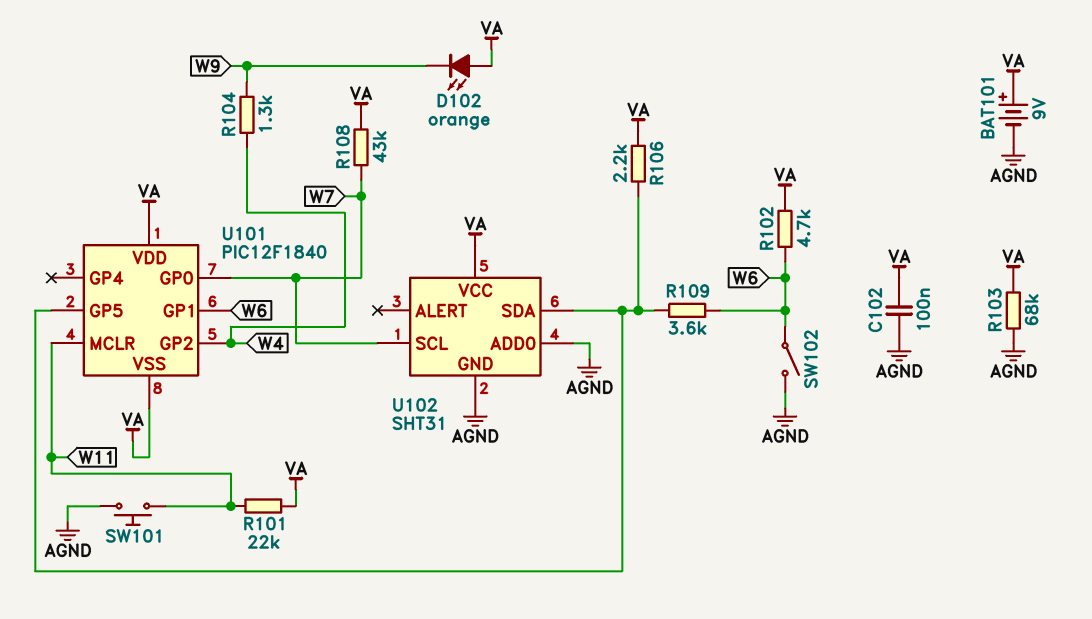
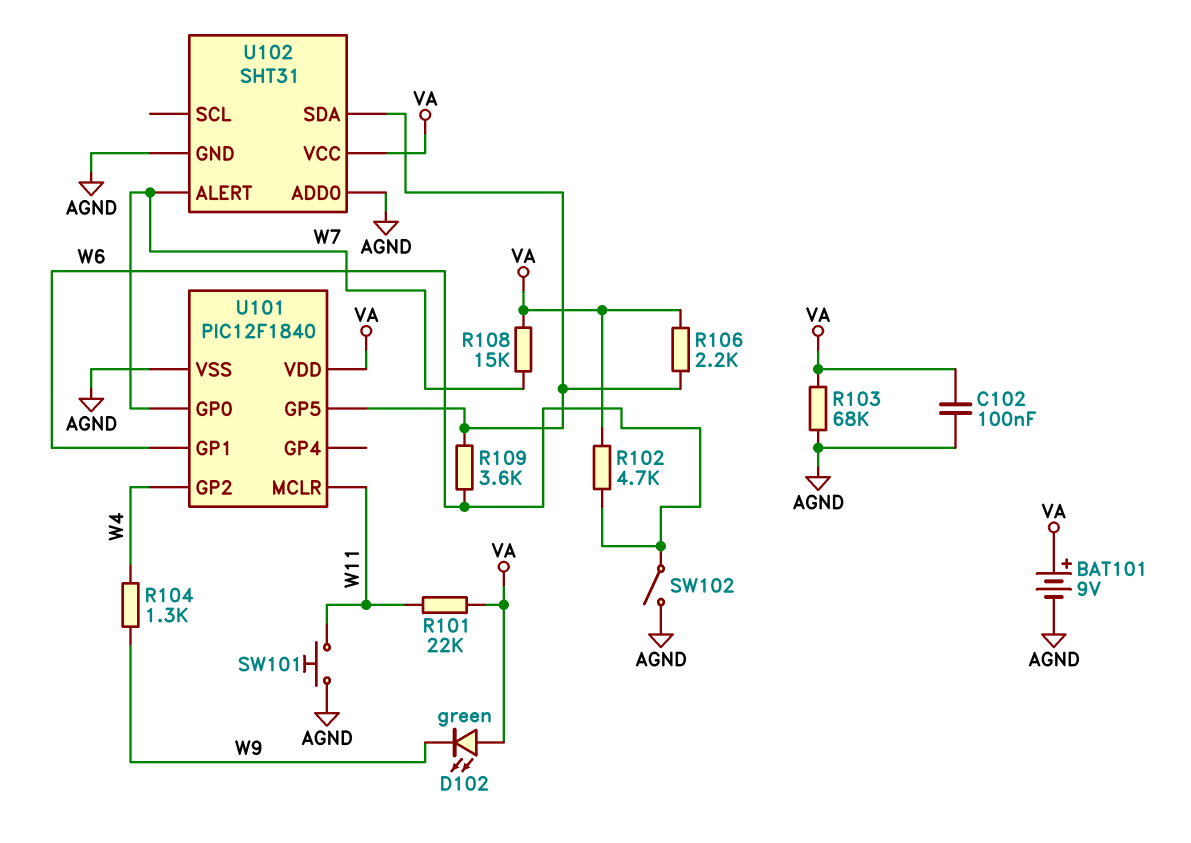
D102: LED orange (A VA, K W9) -> LED green (A VA, K W9)
R108: 43k (VA, W7) -> 15k (VA, W7)
U101 pin VSS: VA -> AGND
U102 pin ALERT: none -> W7
U102 pin SCL: W7 -> none

